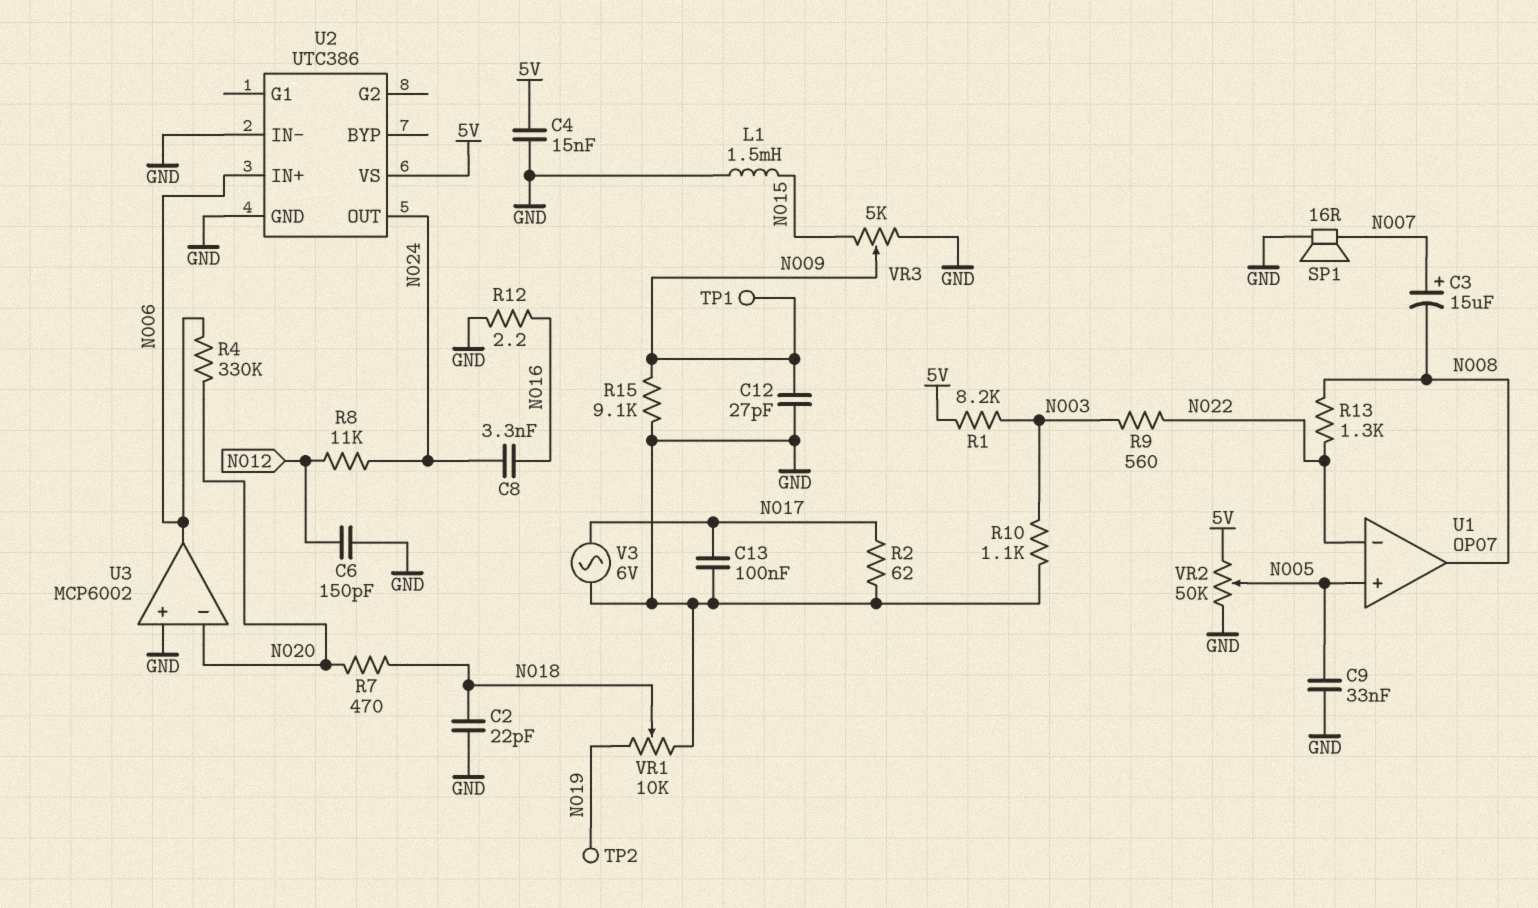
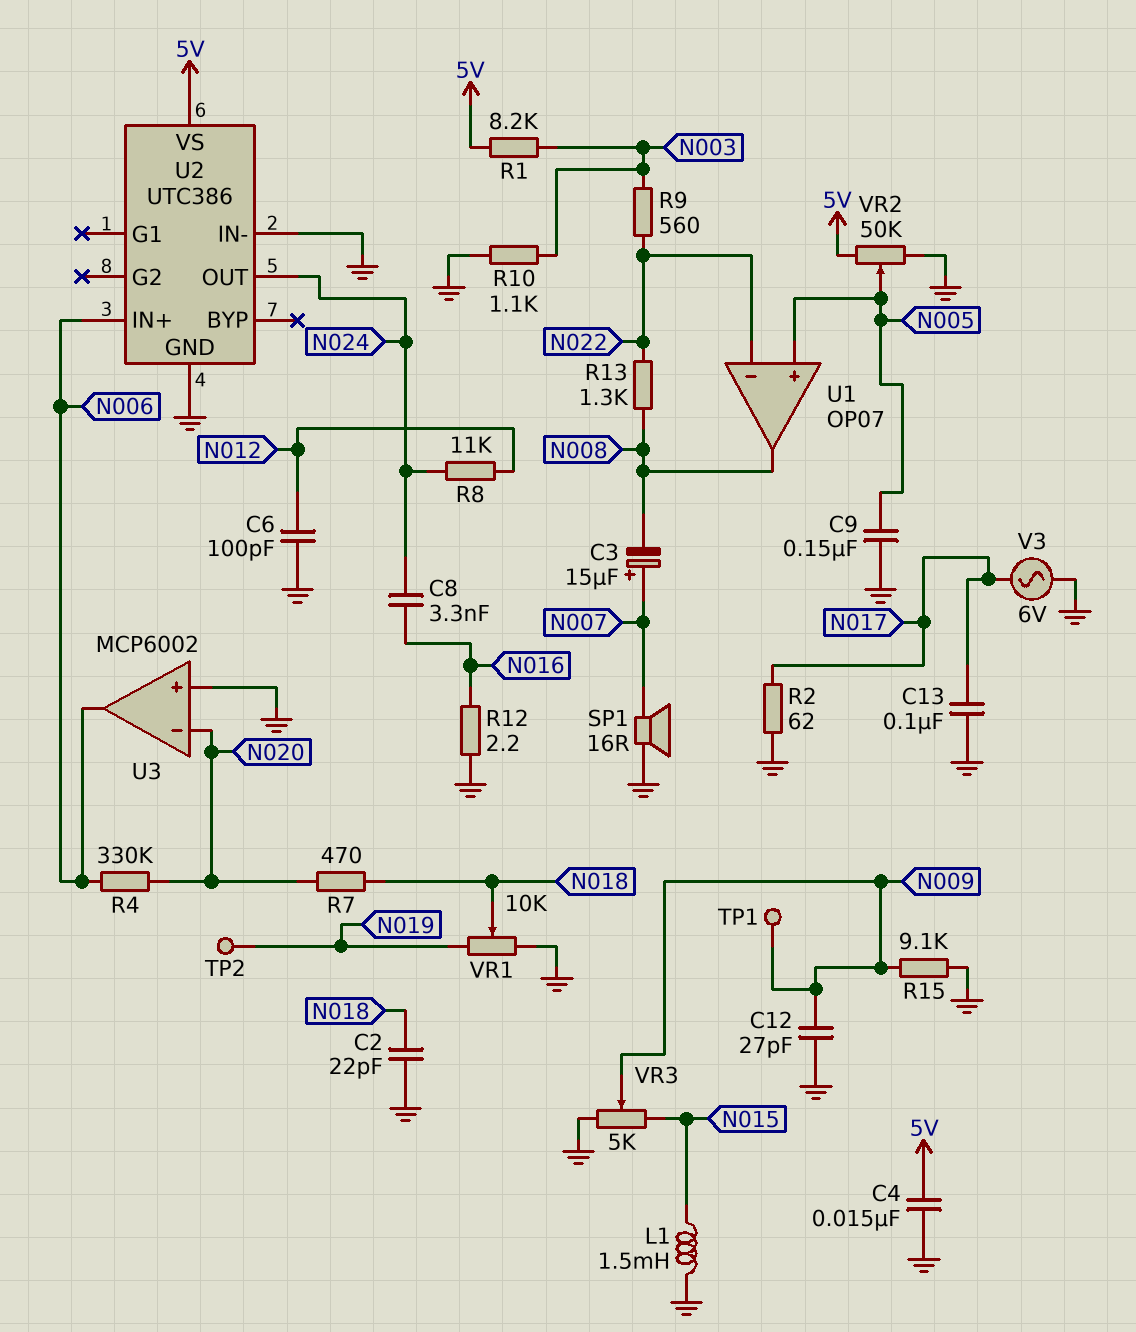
C6: 150pF (GND, N012) -> 100pF (GND, N012)
C9: 33nF (GND, N005) -> 150nF (GND, N005)

